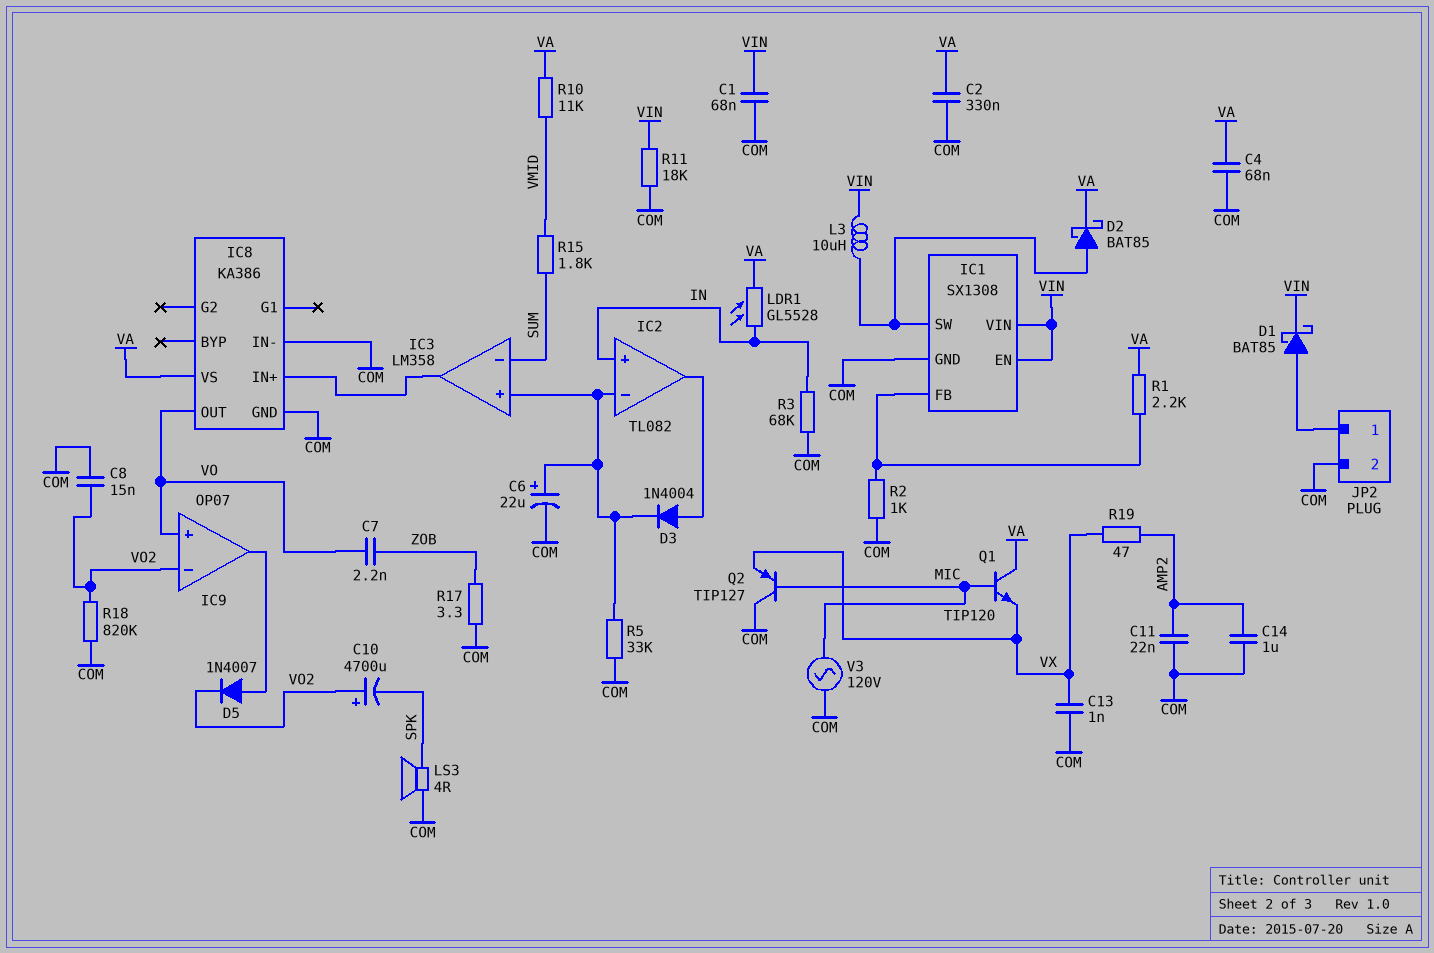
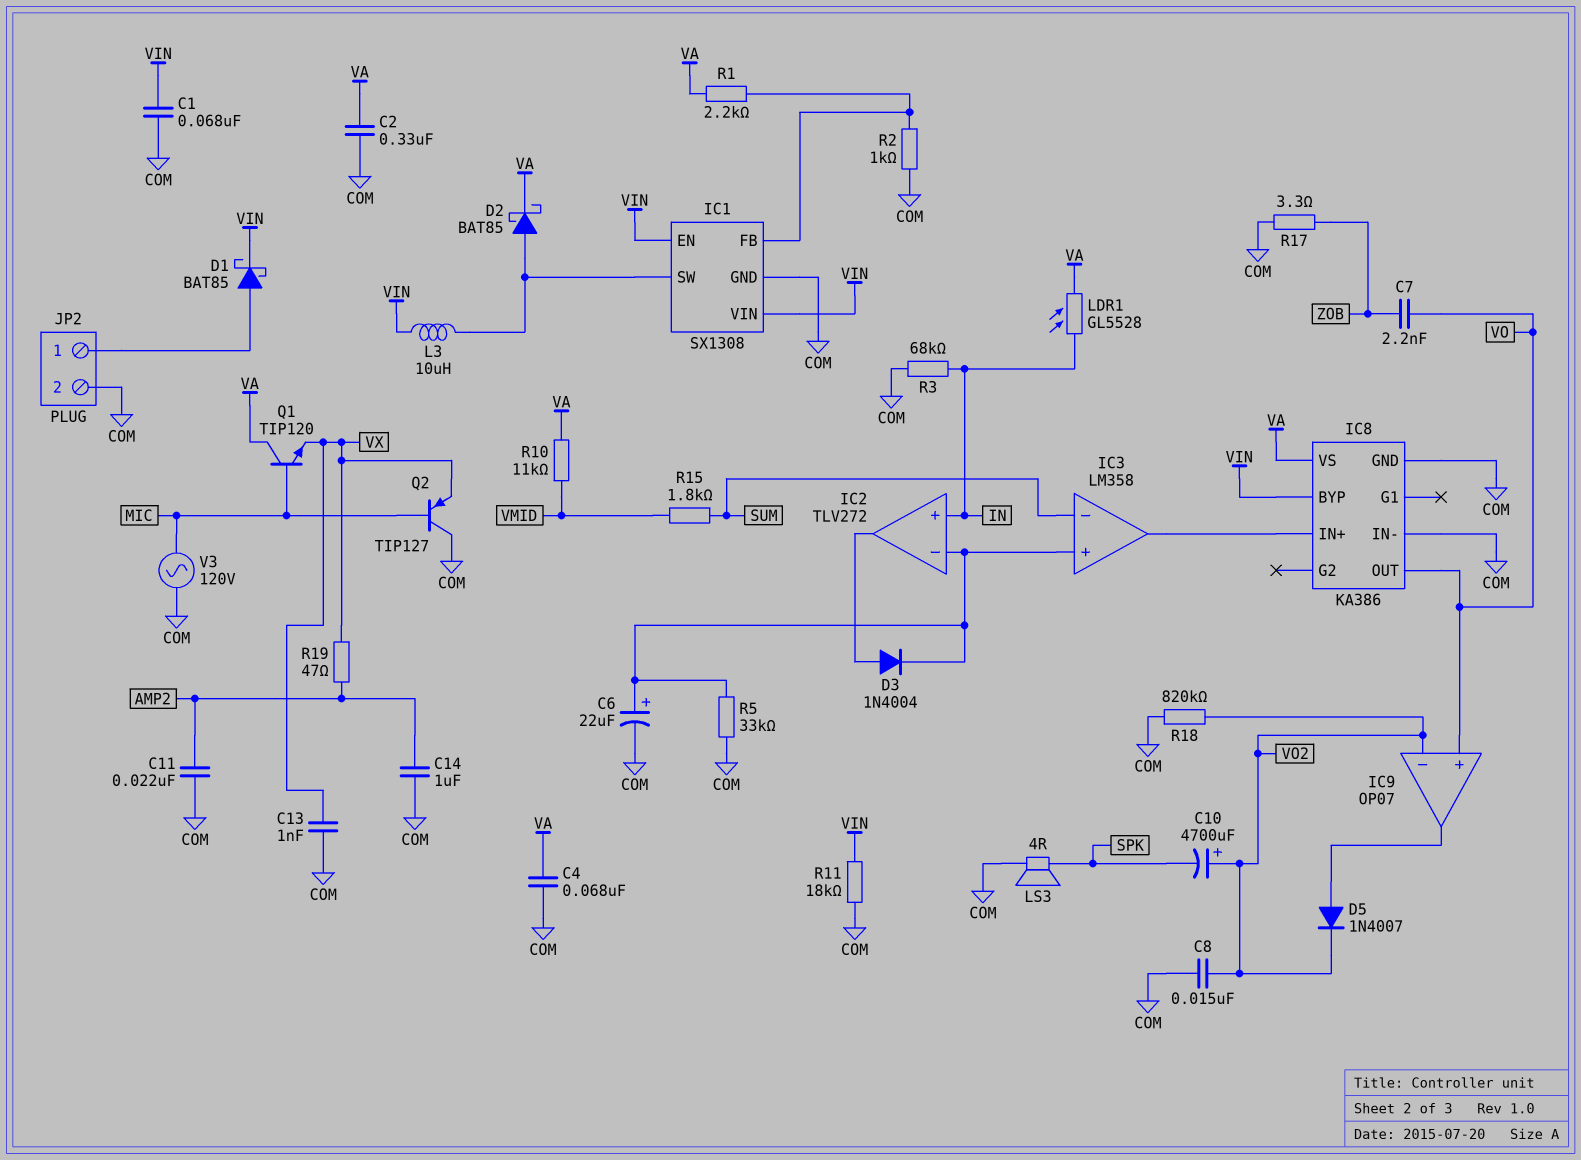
IC2: TL082 -> TLV272
IC8 pin BYP: none -> VIN

